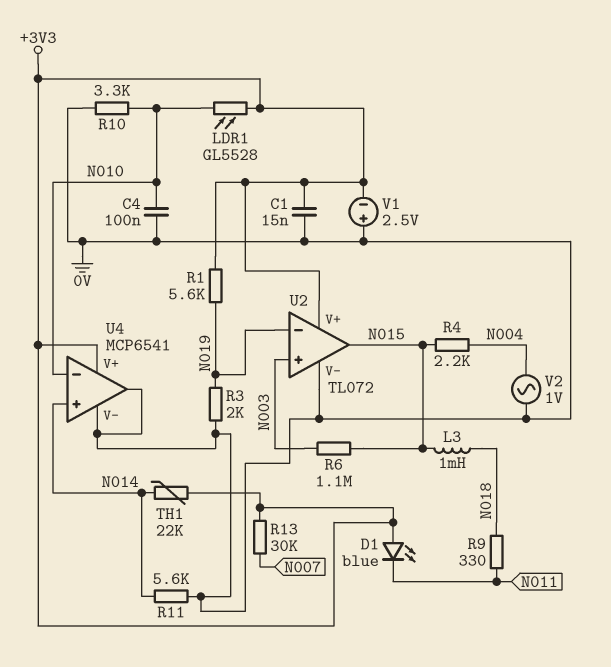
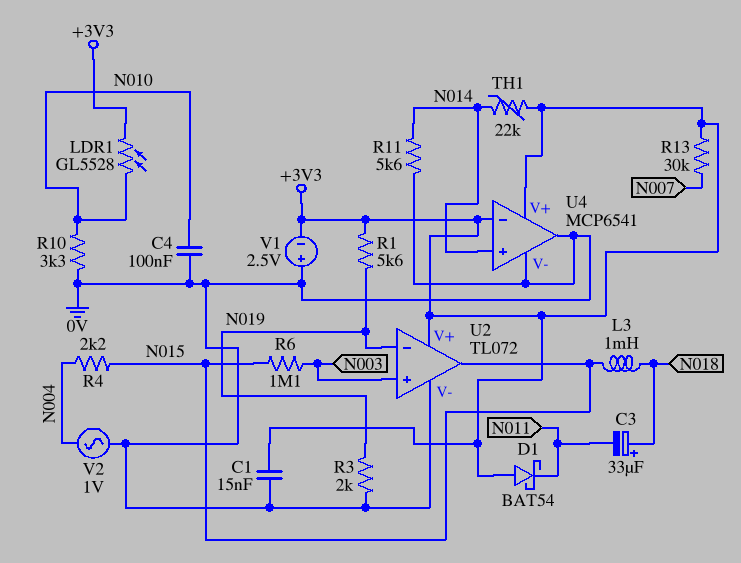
C3: none -> 33uF (plus N018, minus N011)
D1: LED blue (A +3V3, K N011) -> schottky BAT54 (A +3V3, K N011)
R9: 330 (N011, N018) -> none
U4 pin in-: N010 -> +3V3

